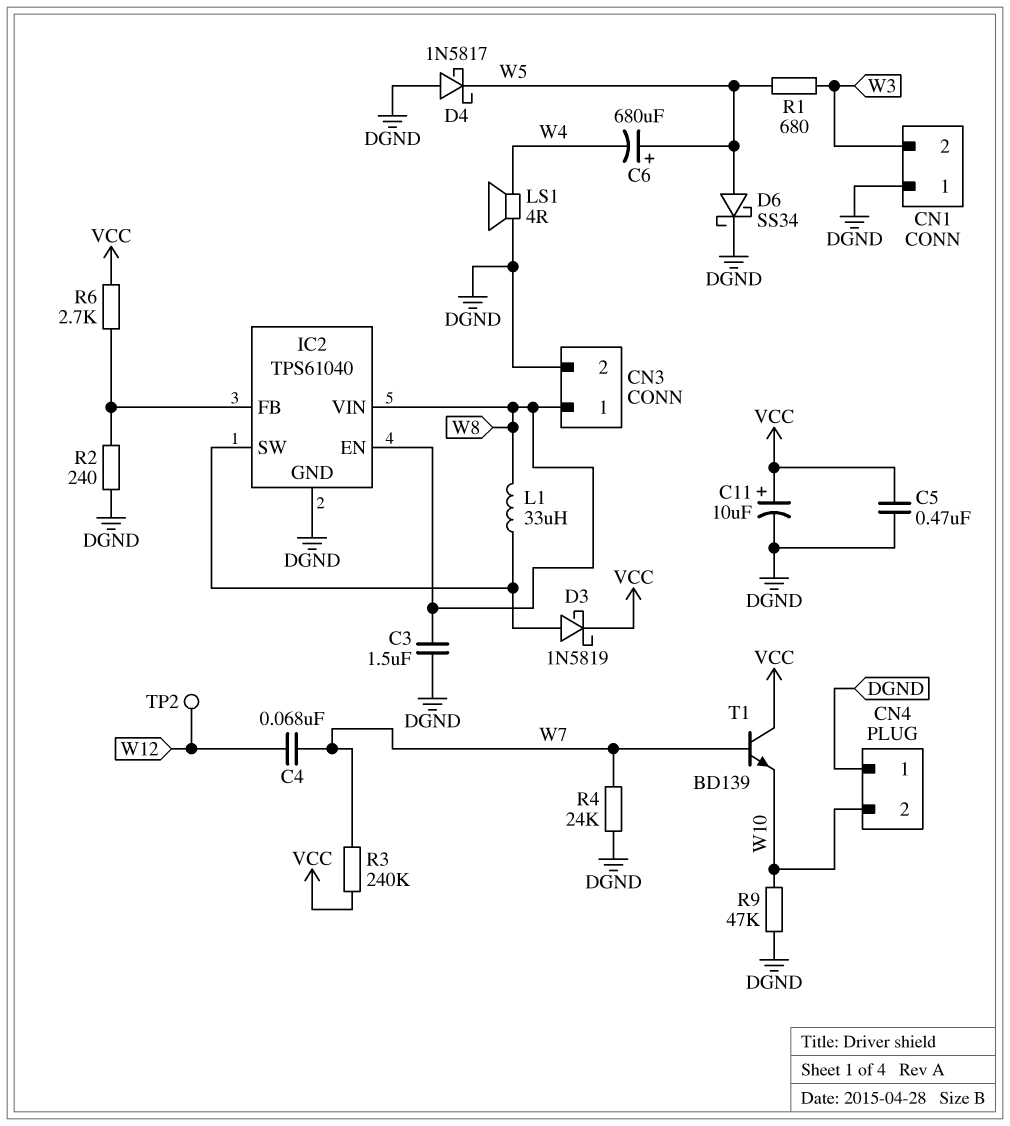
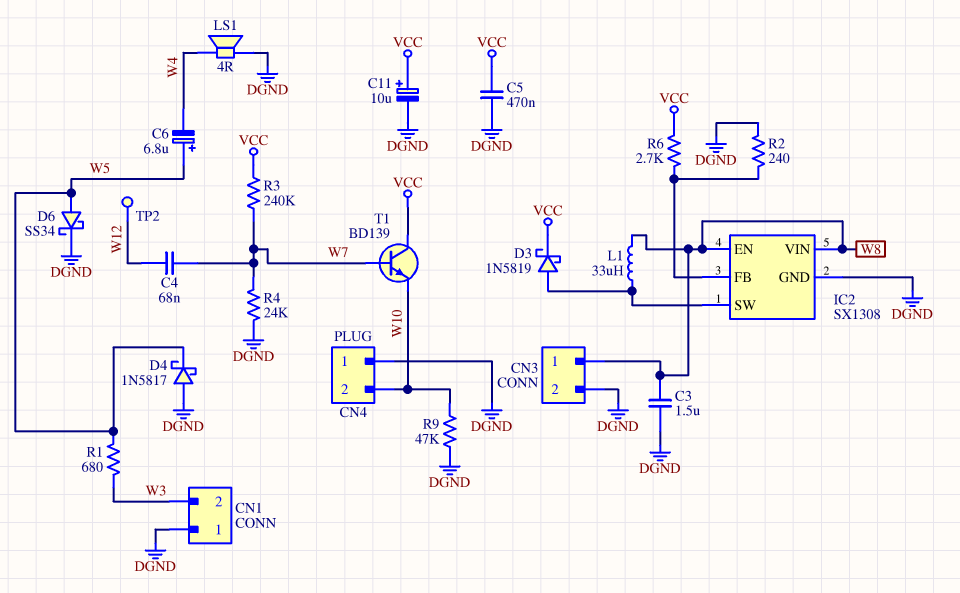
C6: 680uF (plus W5, minus W4) -> 6.8uF (plus W5, minus W4)
IC2: TPS61040 -> SX1308

